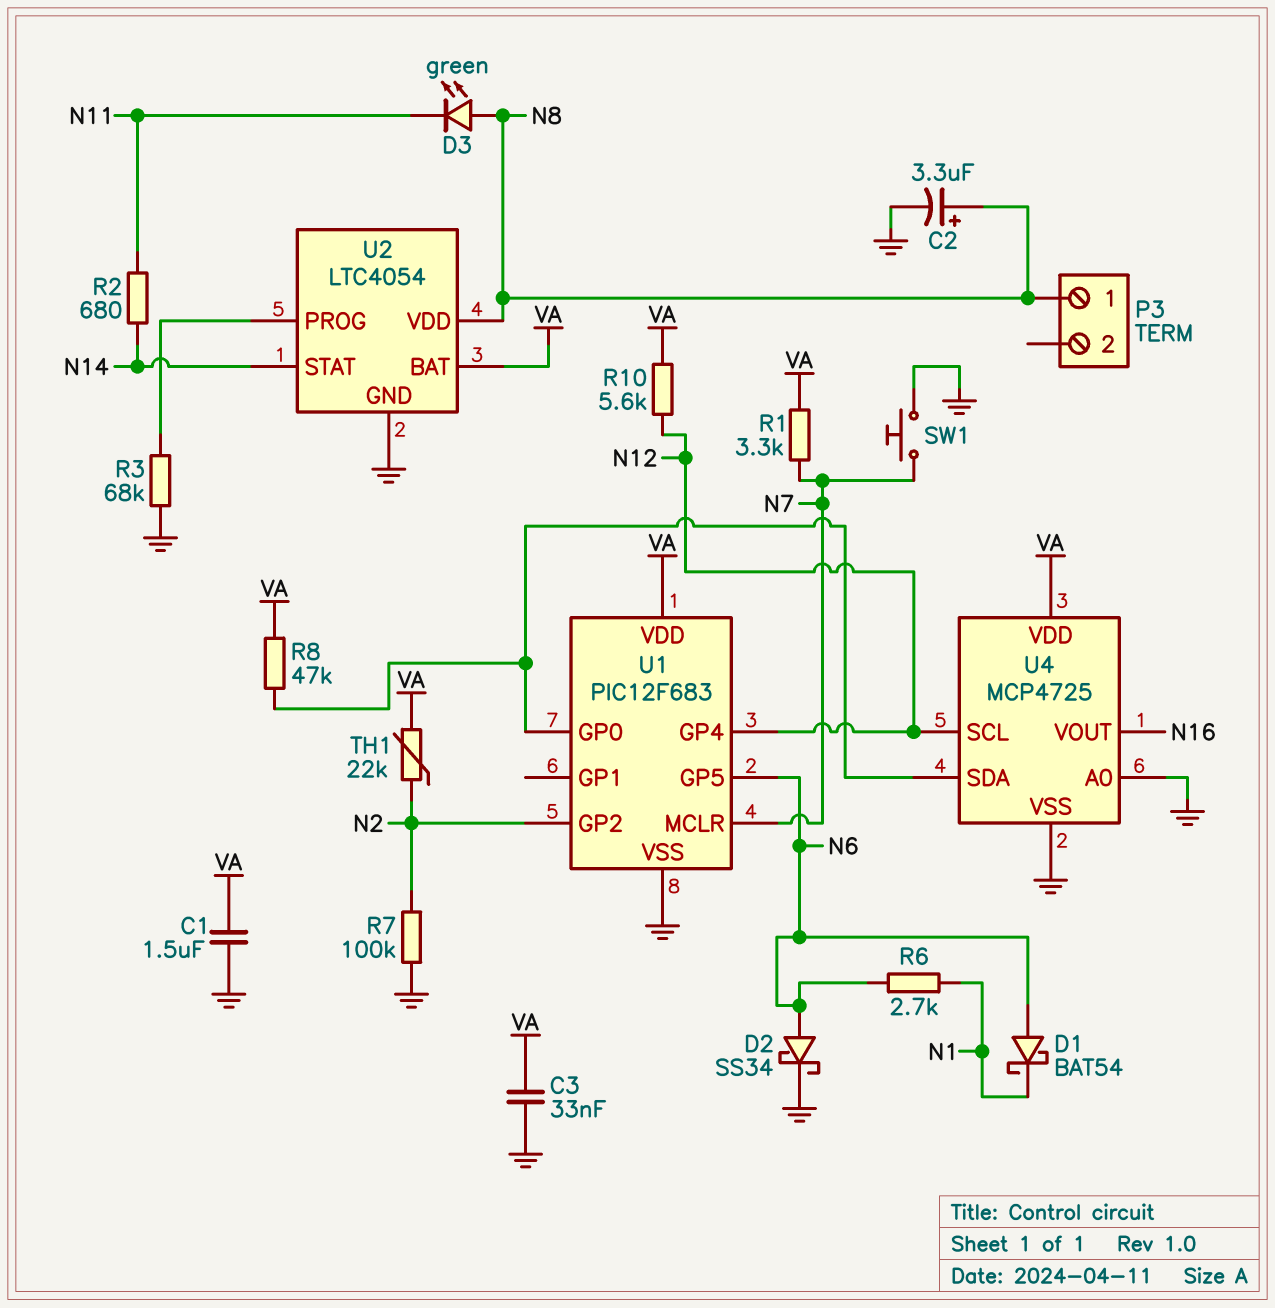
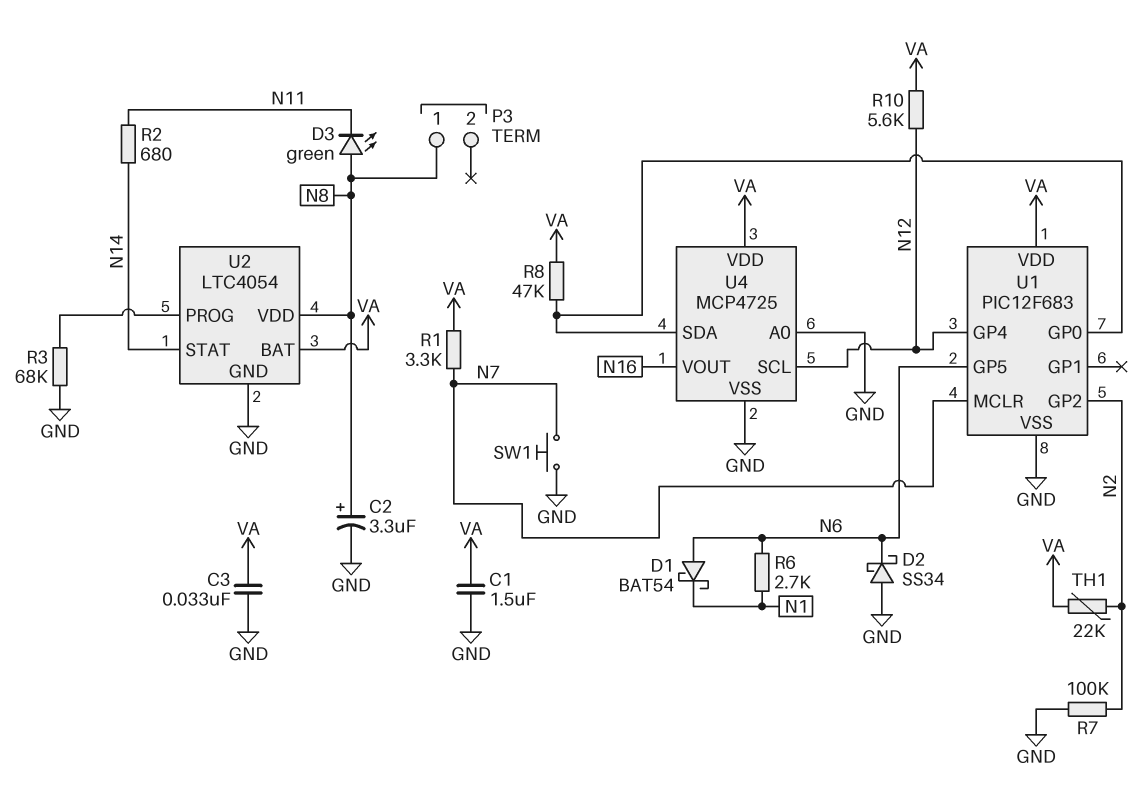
D2: schottky SS34 (A N6, K GND) -> schottky SS34 (A GND, K N6)

